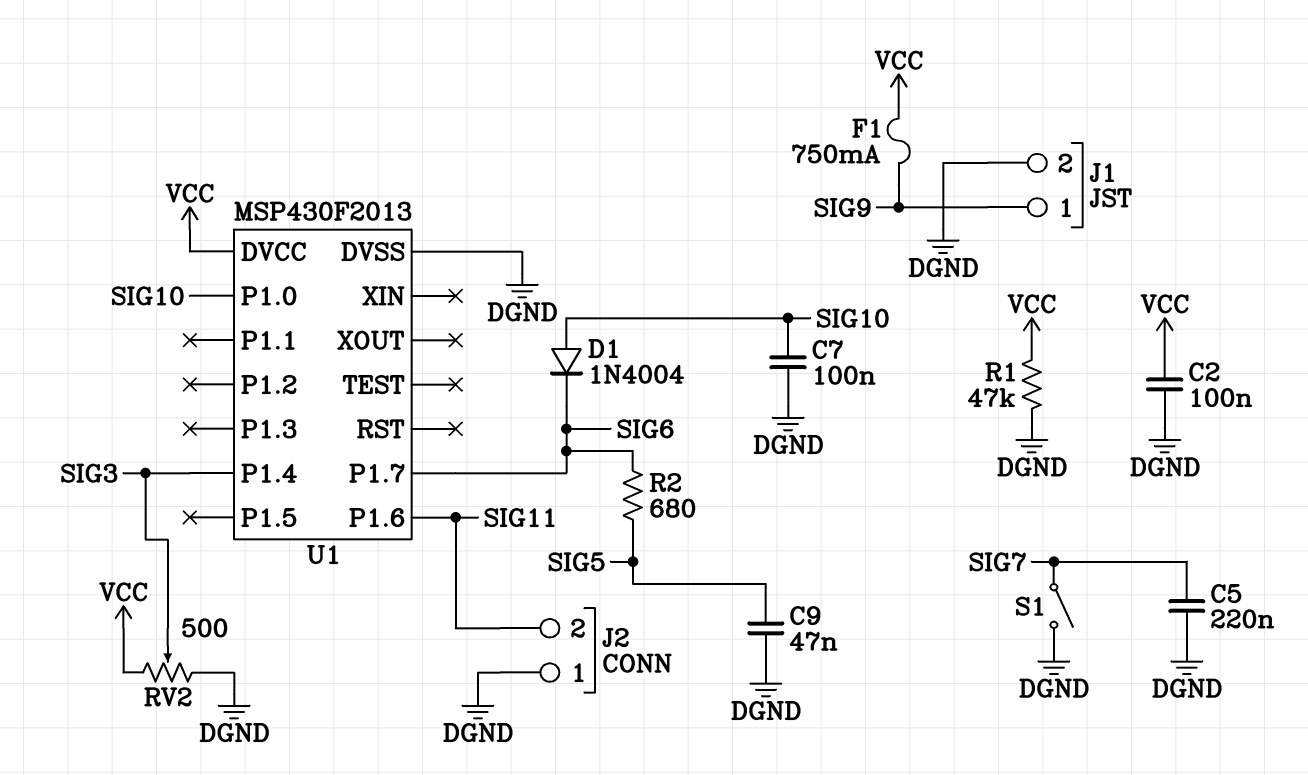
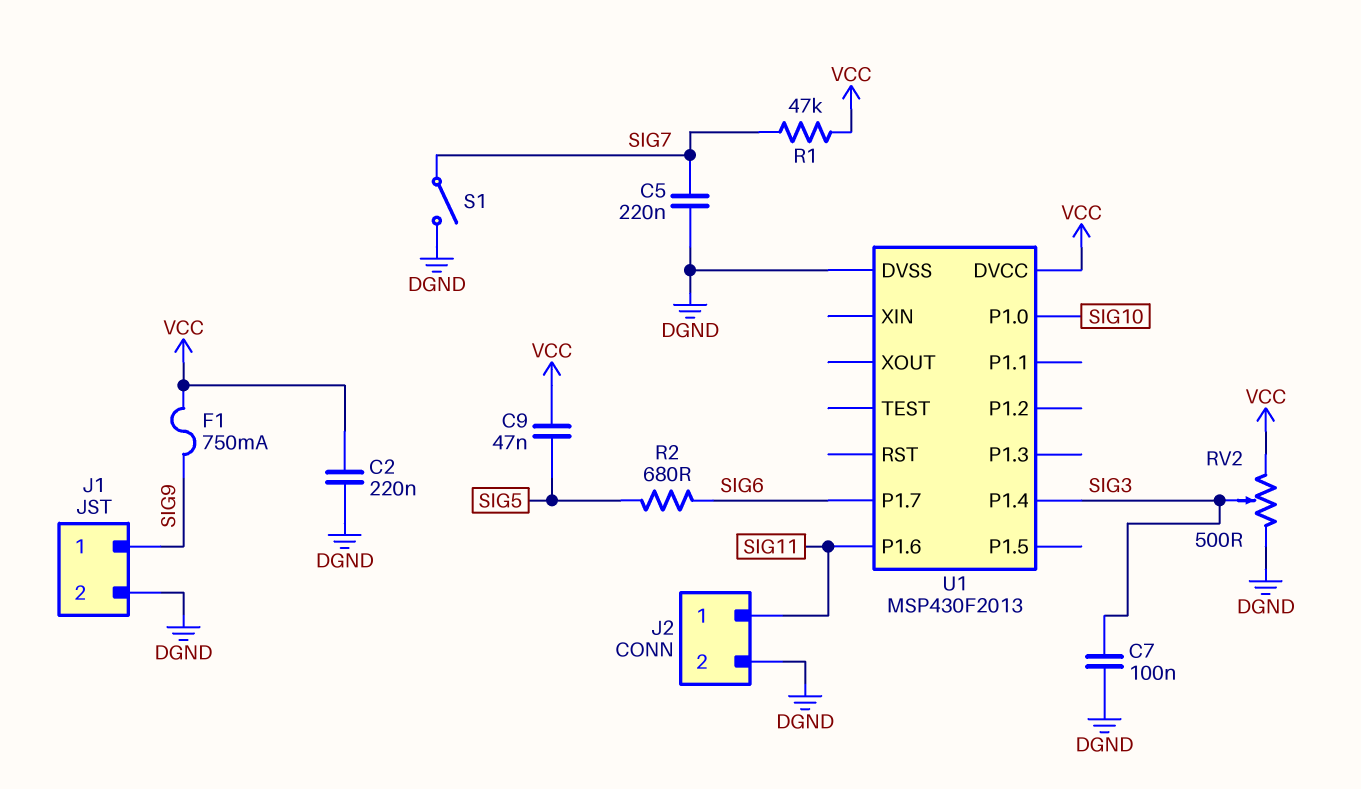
C2: 100nF (DGND, VCC) -> 220nF (DGND, VCC)
C7: 100nF (DGND, SIG10) -> 100nF (DGND, SIG3)
C9: 47nF (DGND, SIG5) -> 47nF (SIG5, VCC)
D1: diode 1N4004 (A SIG10, K SIG6) -> none
J2 pin 1: DGND -> SIG11
J2 pin 2: SIG11 -> DGND
R1: 47k (DGND, VCC) -> 47k (SIG7, VCC)

